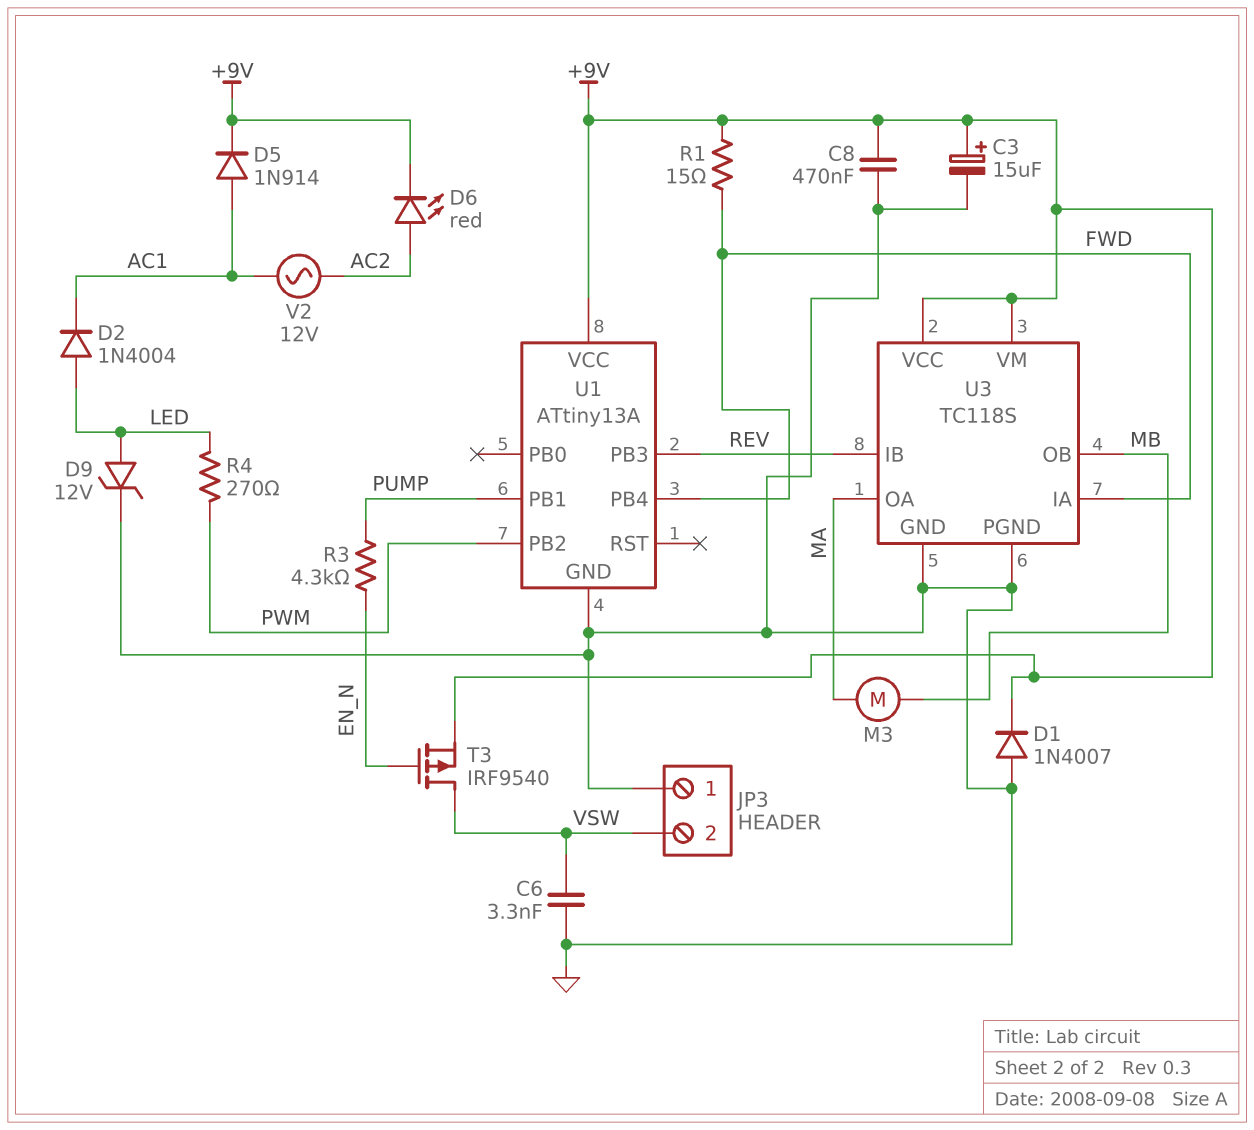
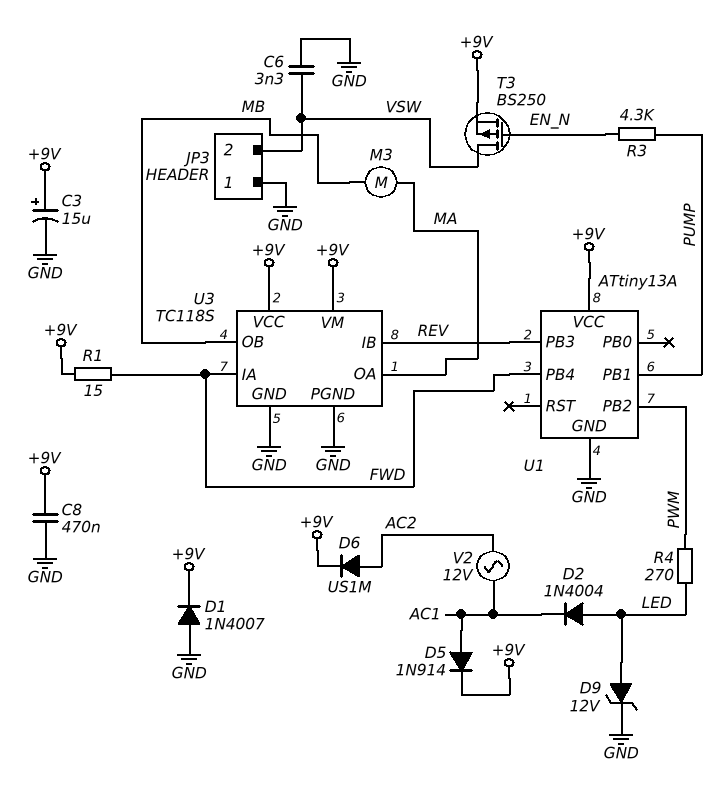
D6: LED red (A AC2, K +9V) -> diode US1M (A AC2, K +9V)
T3: PMOS IRF9540 (G EN_N, D VSW, S +9V) -> PMOS BS250 (G EN_N, D VSW, S +9V)

